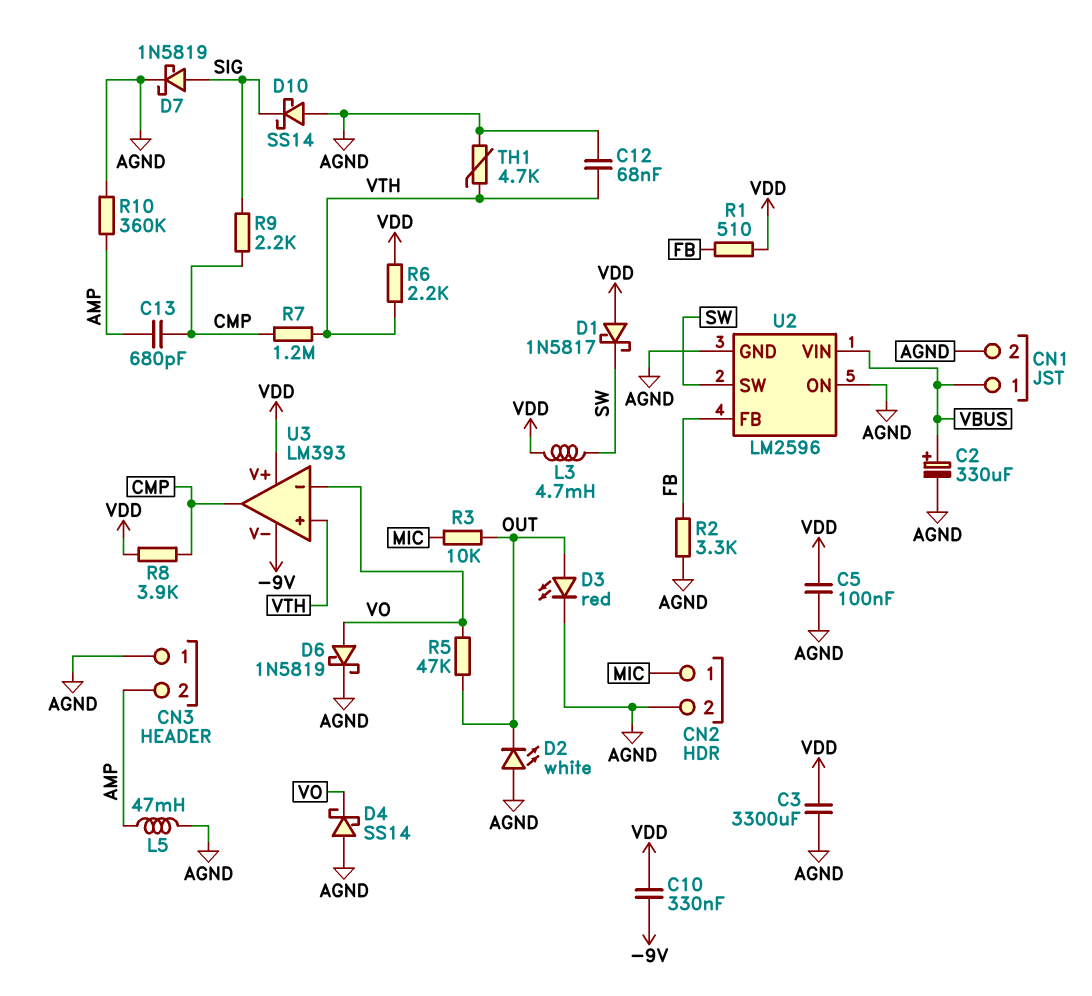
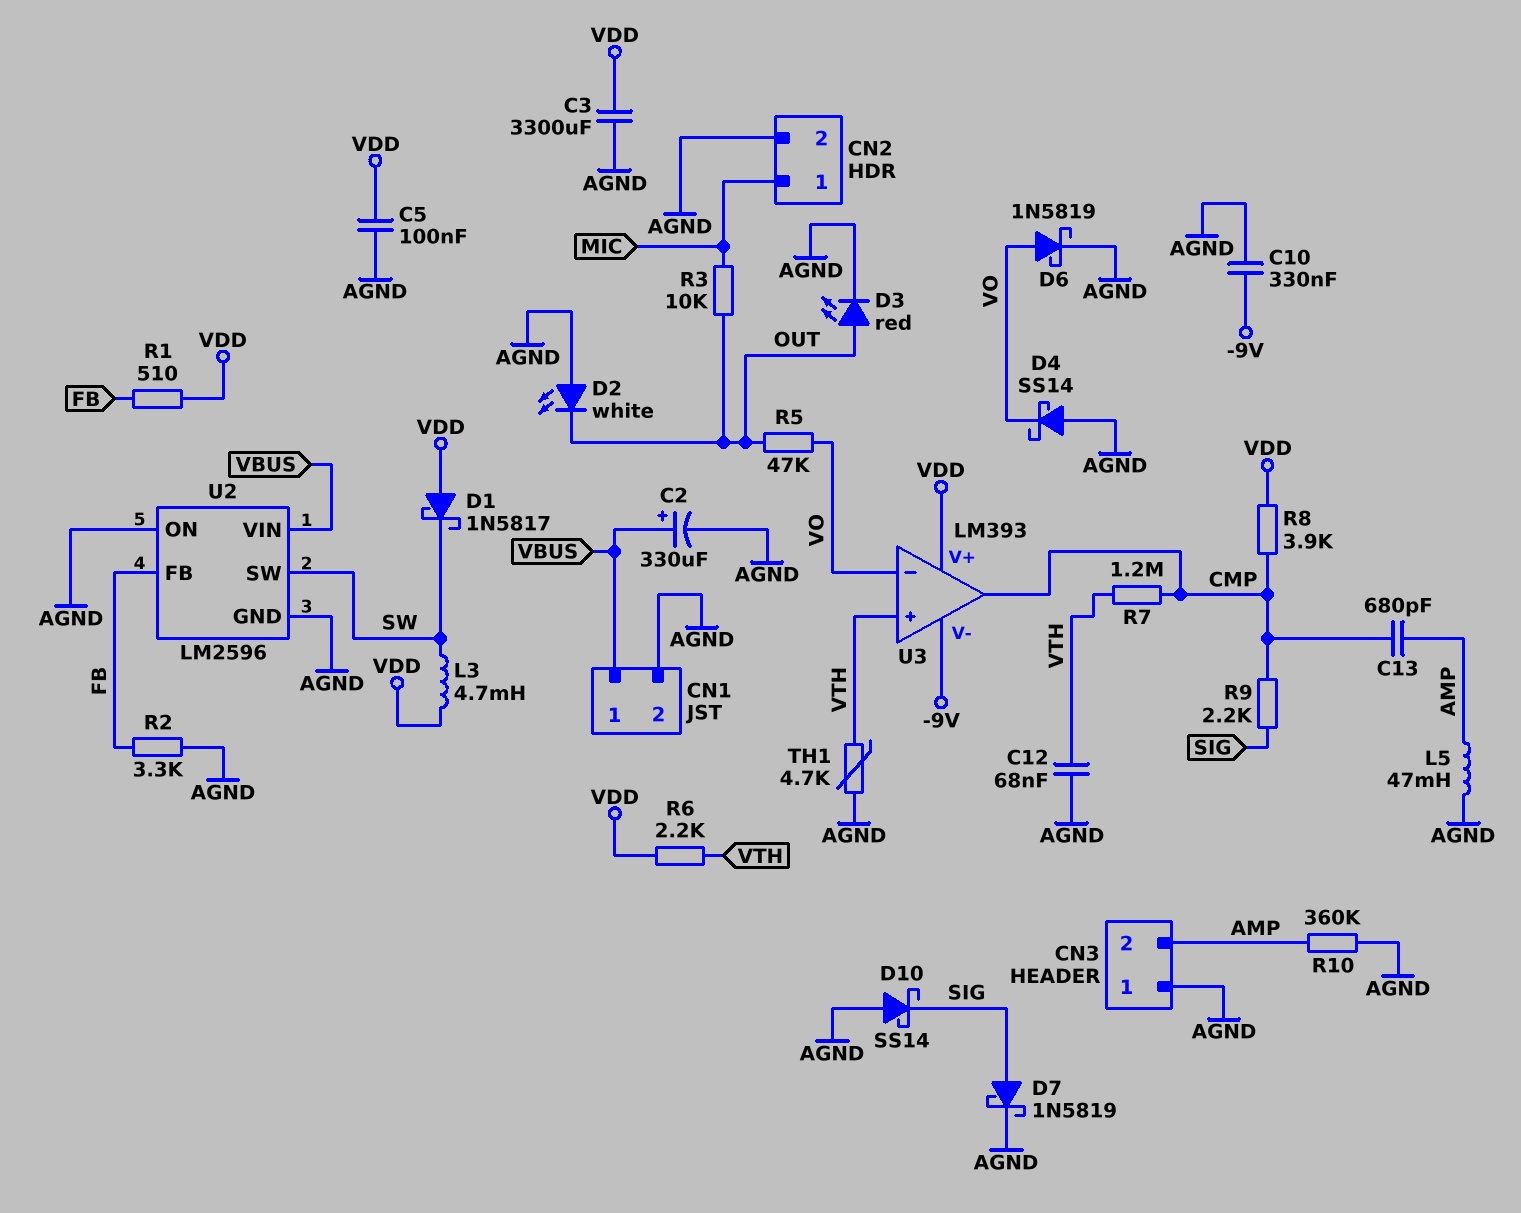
C10: 330nF (-9V, VDD) -> 330nF (-9V, AGND)

